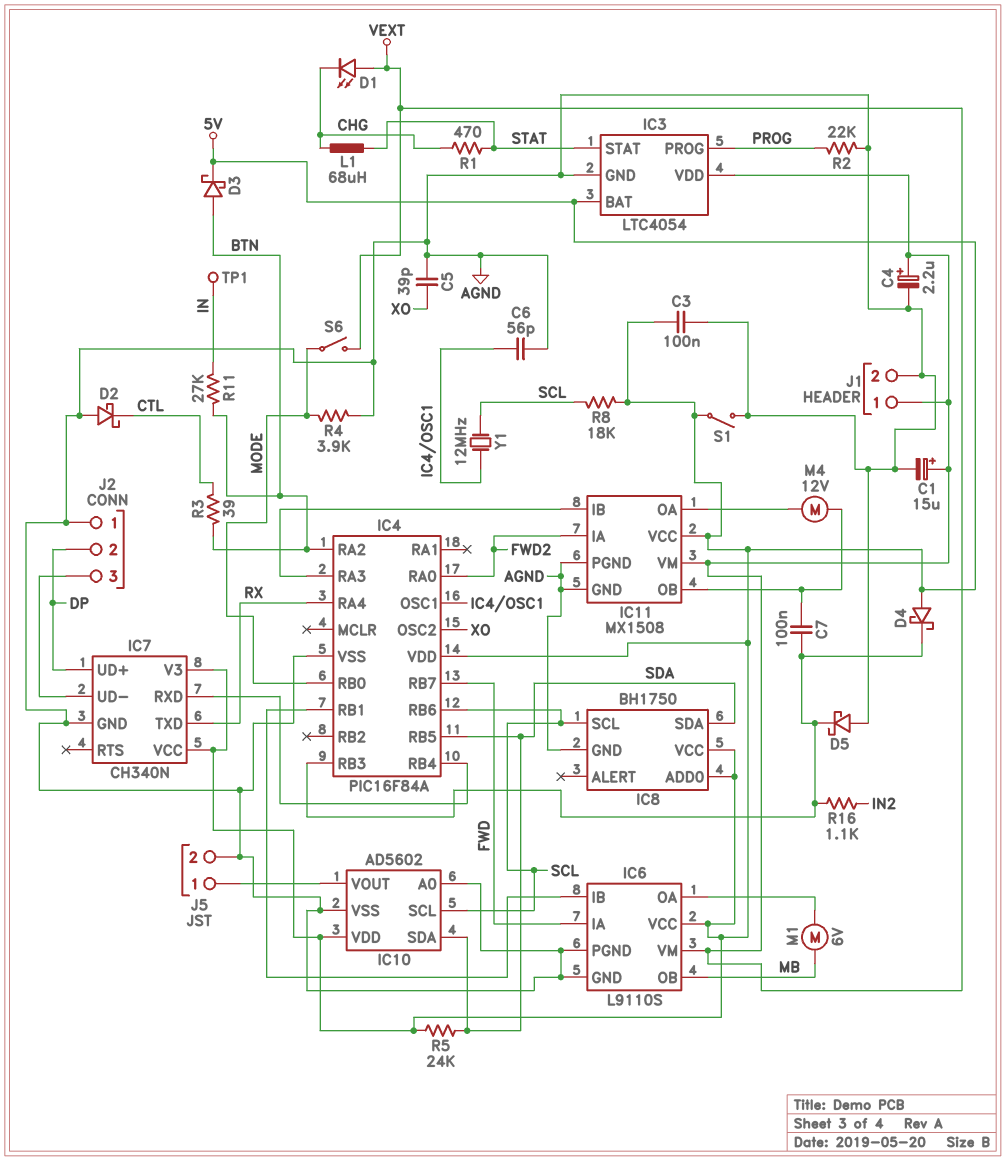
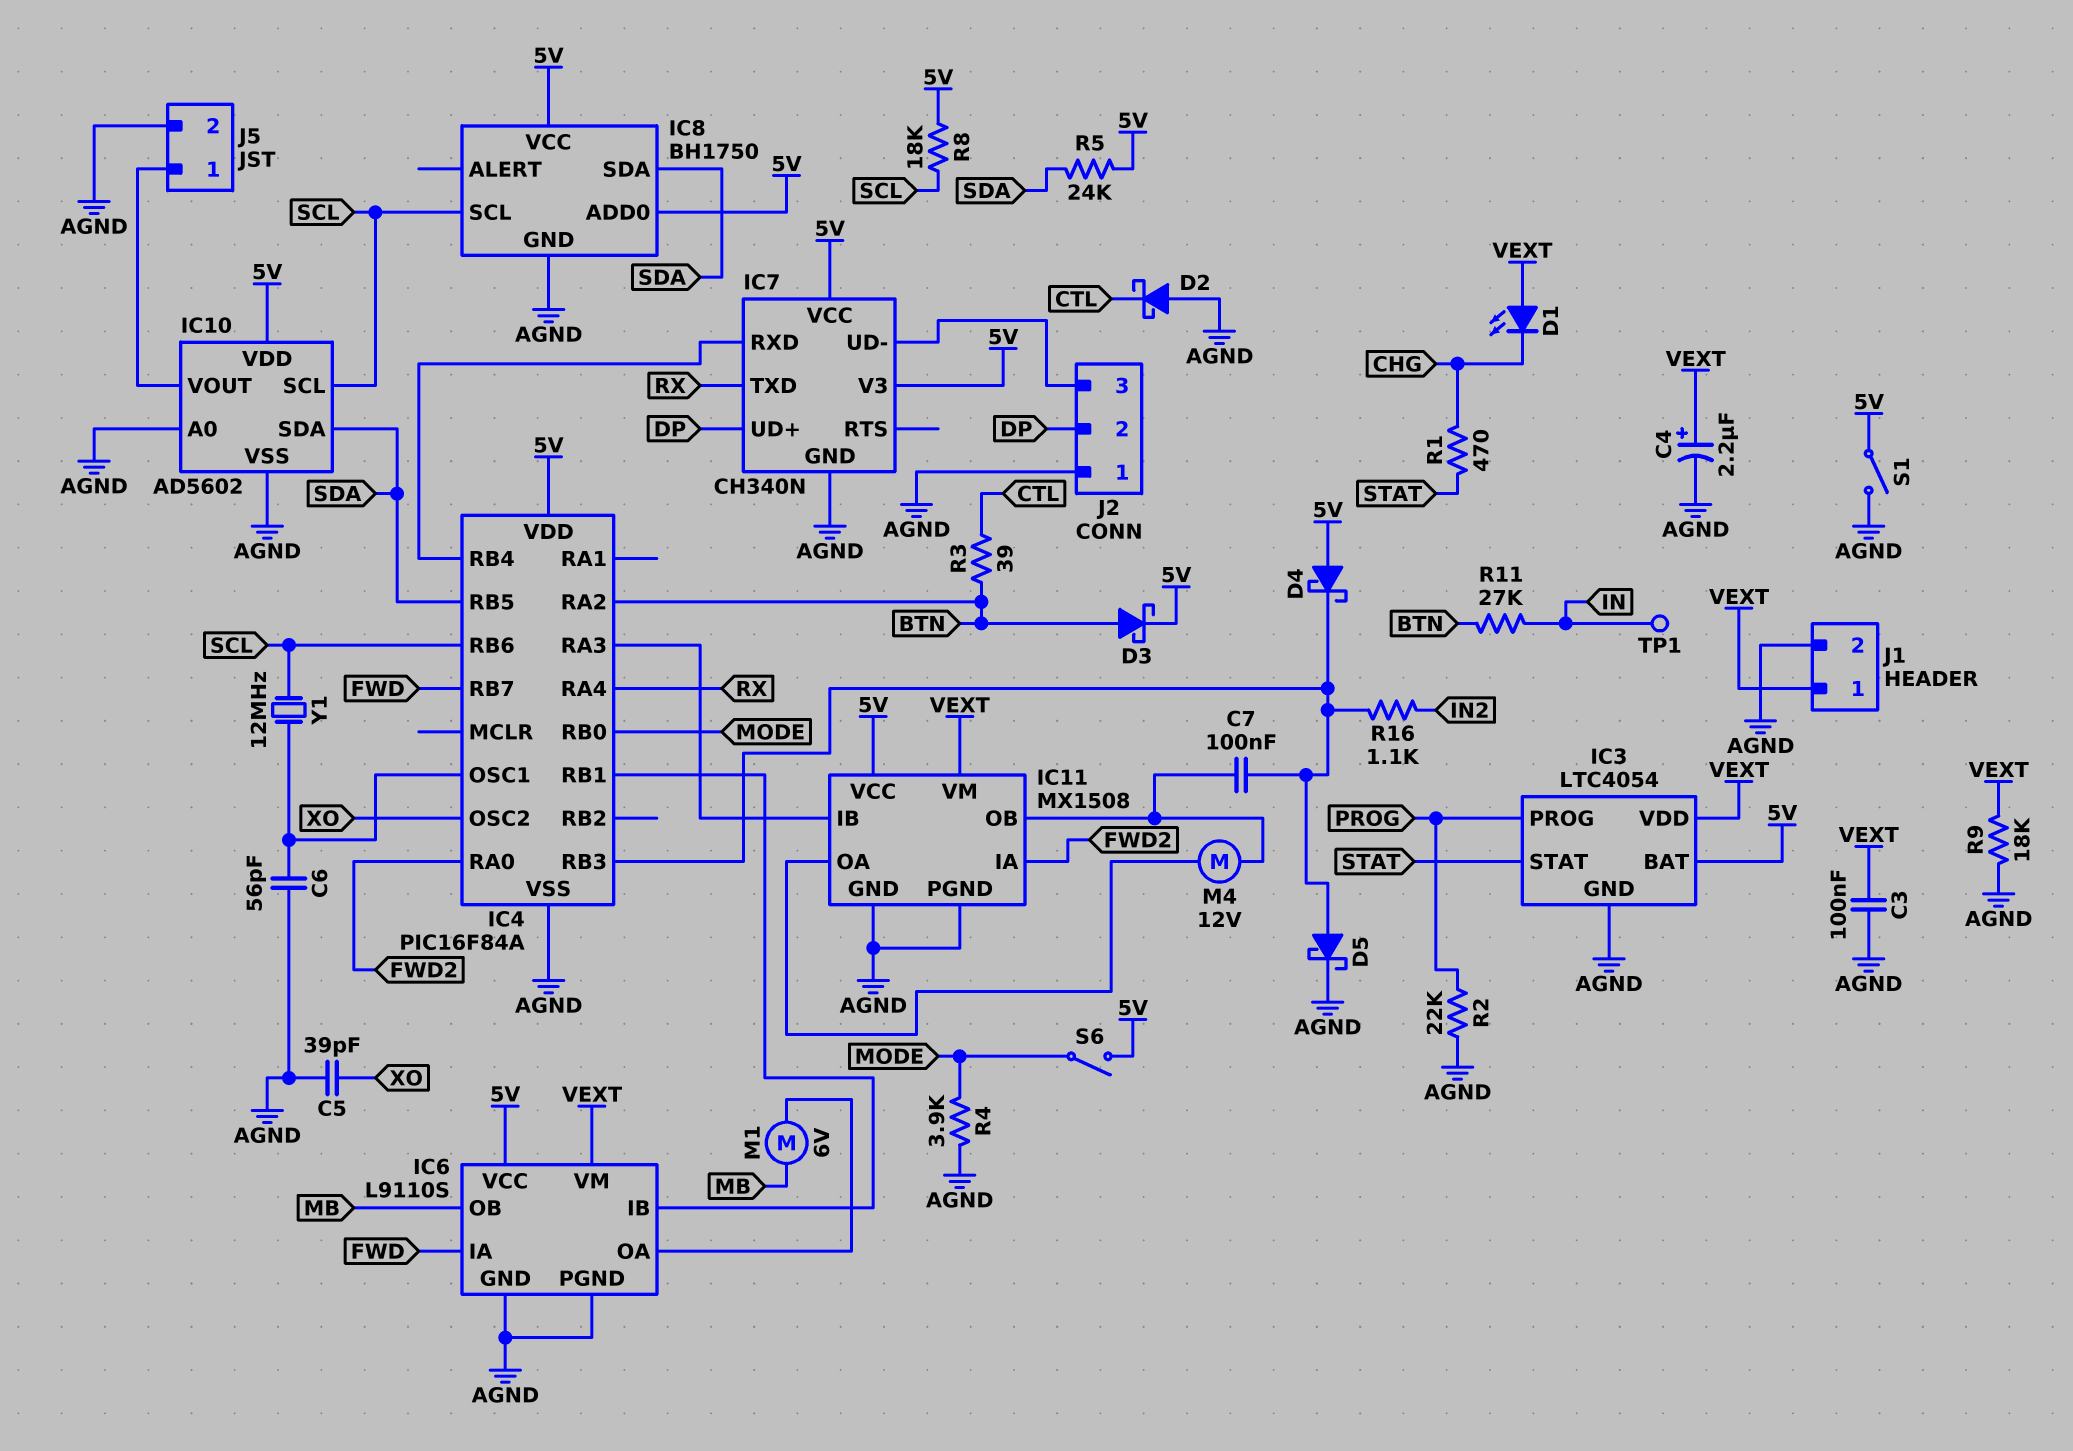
C1: 15uF (plus VEXT, minus AGND) -> none
C3: 100nF (5V, AGND) -> 100nF (AGND, VEXT)
D5: schottky (A AGND, K IC4/RB3) -> schottky (A IC4/RB3, K AGND)
L1: 68uH (CHG, STAT) -> none
R9: none -> 18k (AGND, VEXT)
S6: switch (MODE, VEXT) -> switch (5V, MODE)

